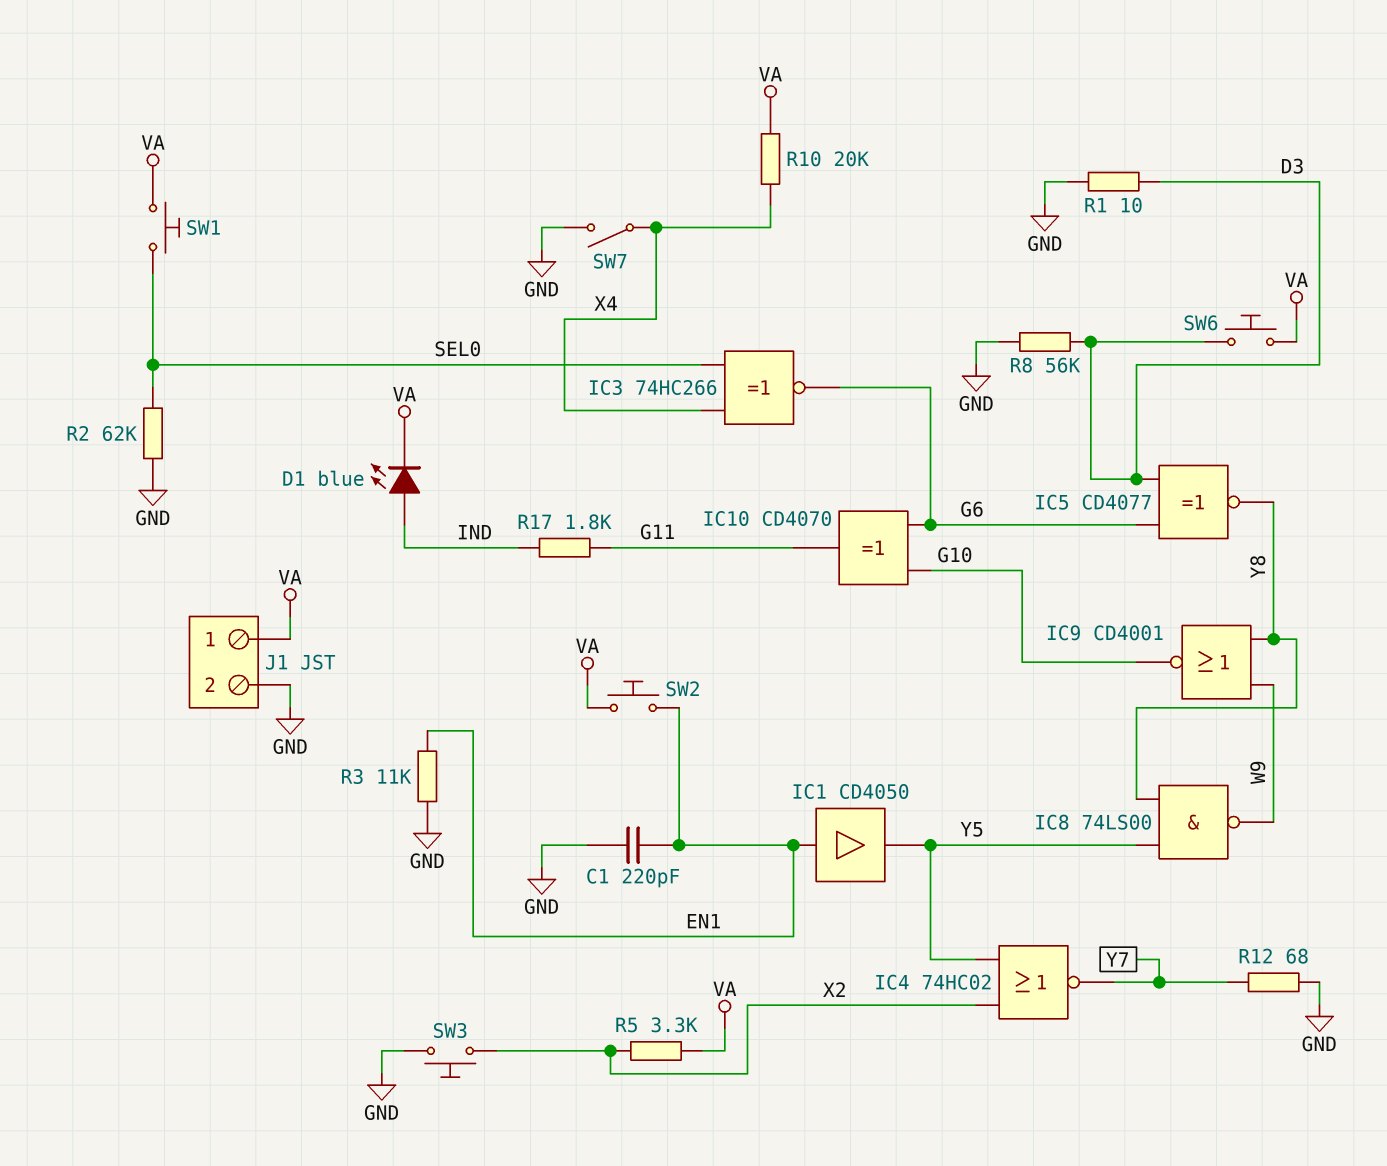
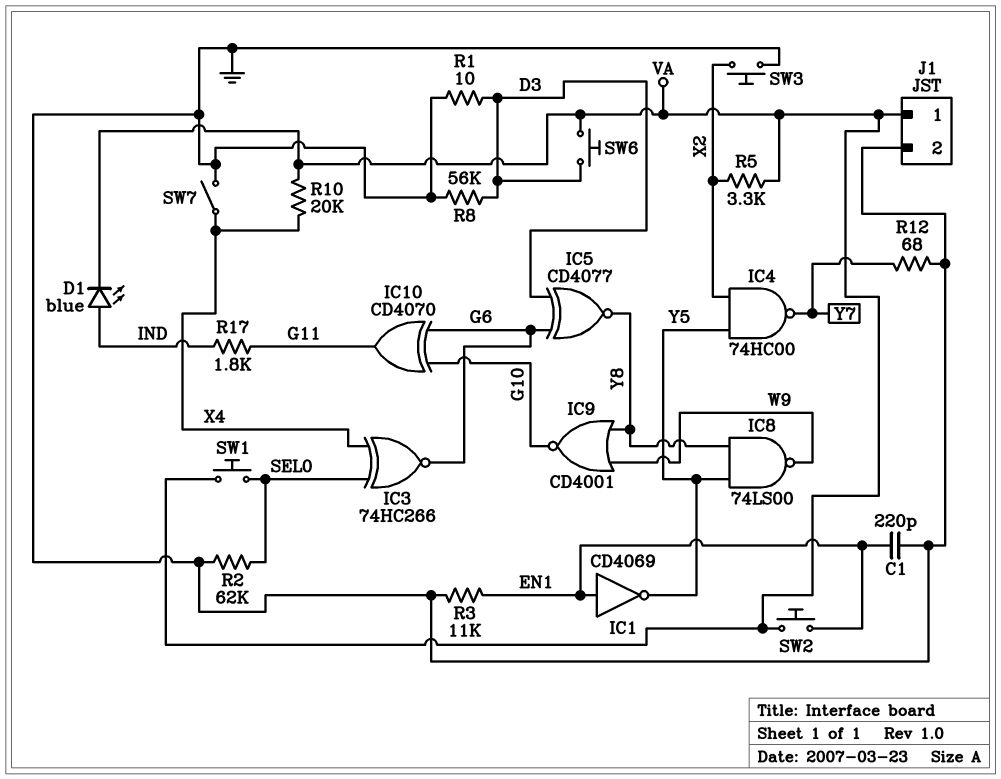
IC1: buffer CD4050 (in EN1, out Y5) -> NOT CD4069 (in EN1, out Y5)
IC4: NOR 74HC02 (in X2, in Y5, out Y7) -> NAND 74HC00 (in X2, in Y5, out Y7)

